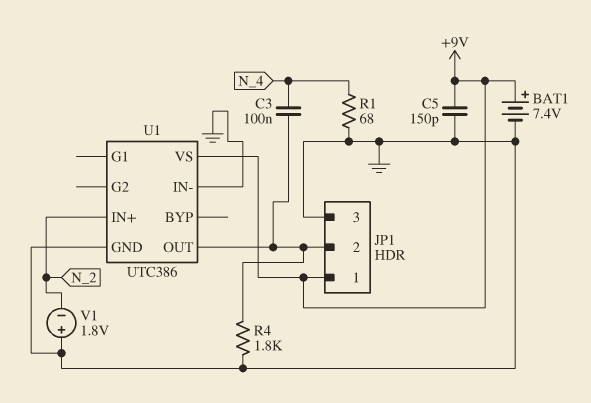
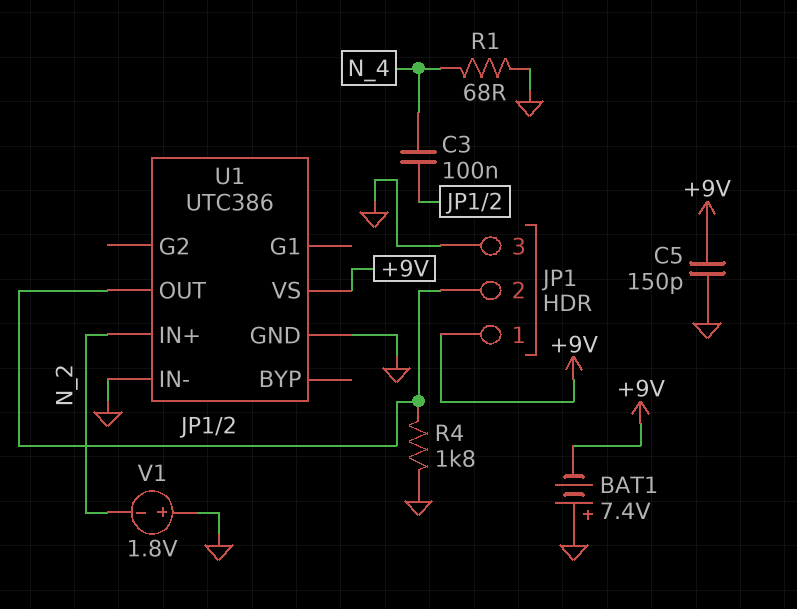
BAT1: 7.4V (plus +9V, minus GND) -> 7.4V (plus GND, minus +9V)

